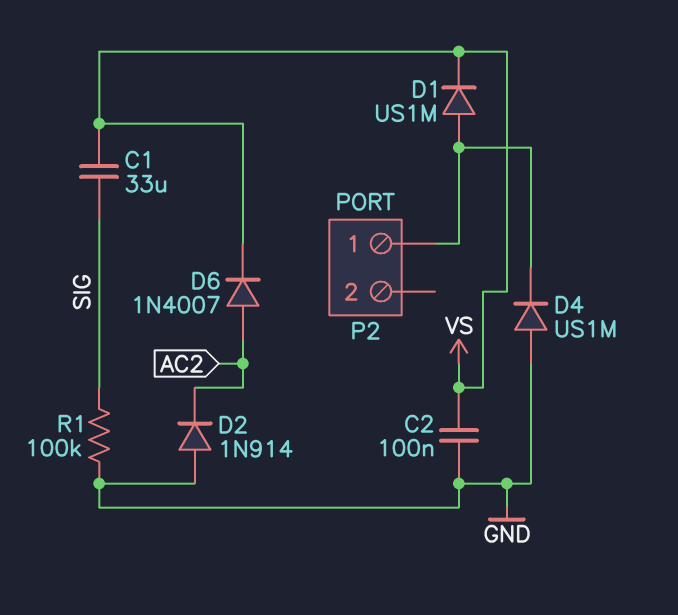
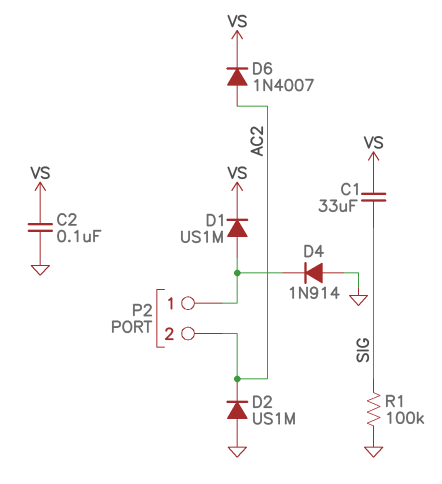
D2: diode 1N914 (A GND, K AC2) -> diode US1M (A GND, K AC2)
D4: diode US1M (A GND, K P2/1) -> diode 1N914 (A GND, K P2/1)
P2 pin 2: none -> AC2

